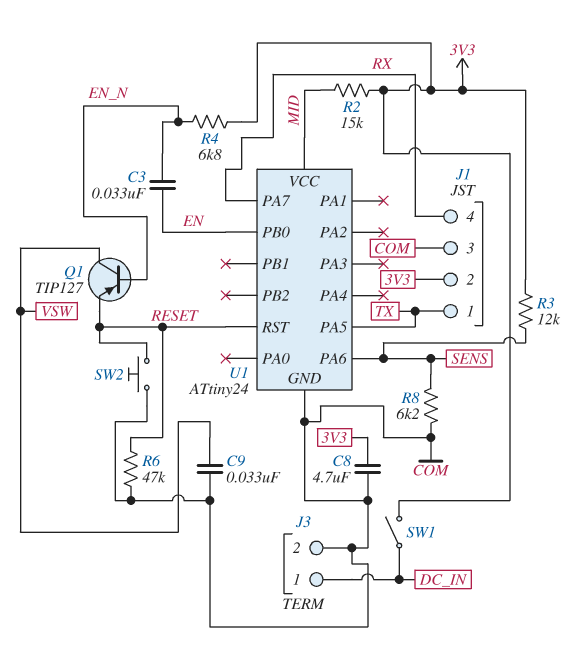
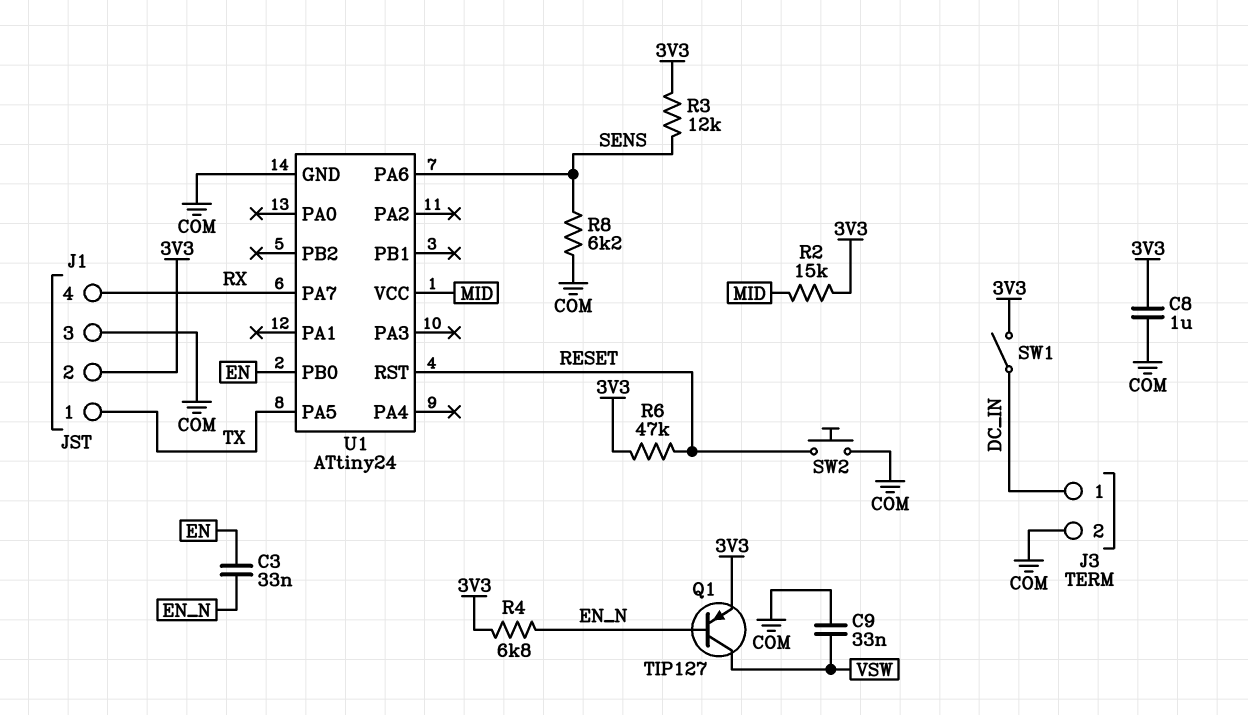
C8: 4.7uF (3V3, COM) -> 1uF (3V3, COM)
Q1: PNP TIP127 (B EN_N, C VSW, E RESET) -> PNP TIP127 (B EN_N, C VSW, E 3V3)
R6: 47k (COM, RESET) -> 47k (3V3, RESET)

